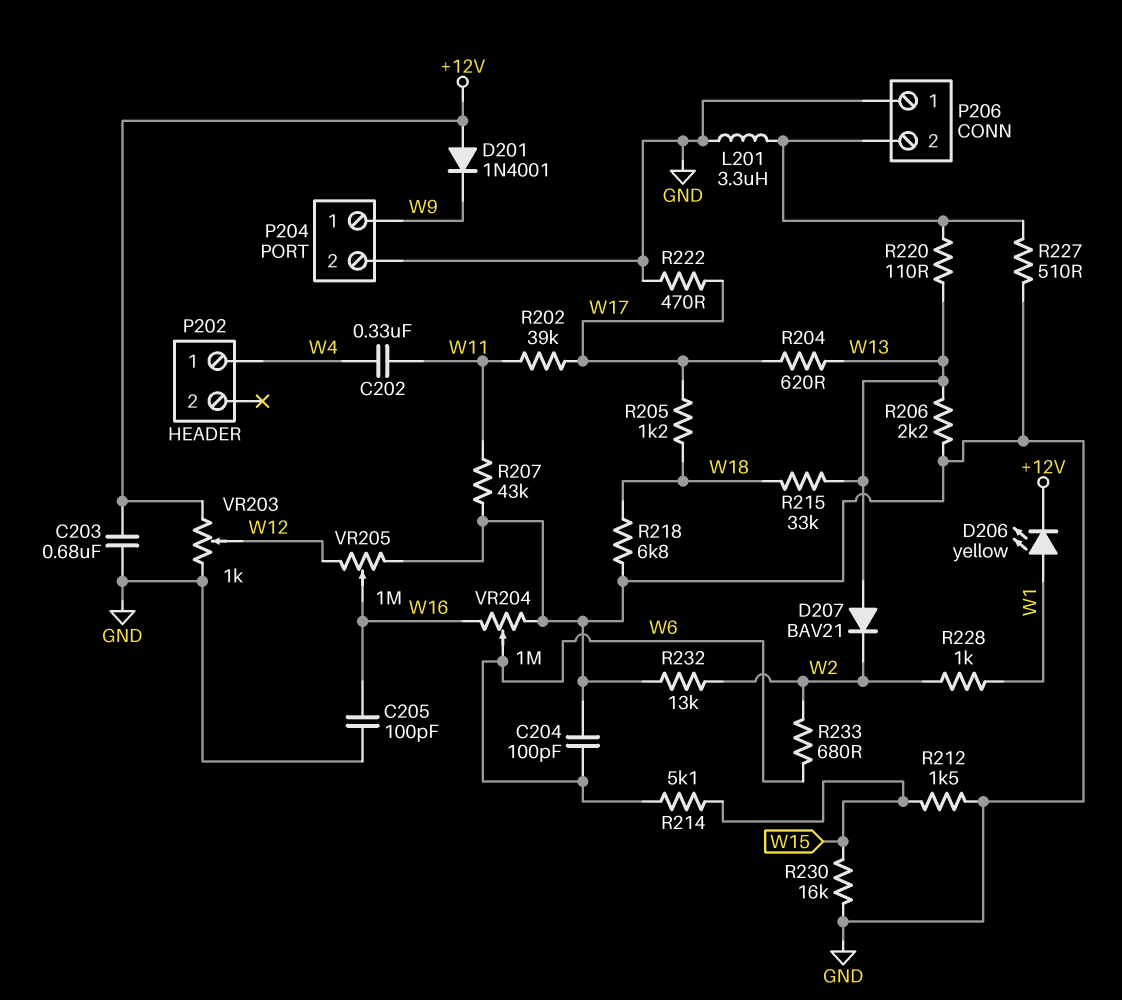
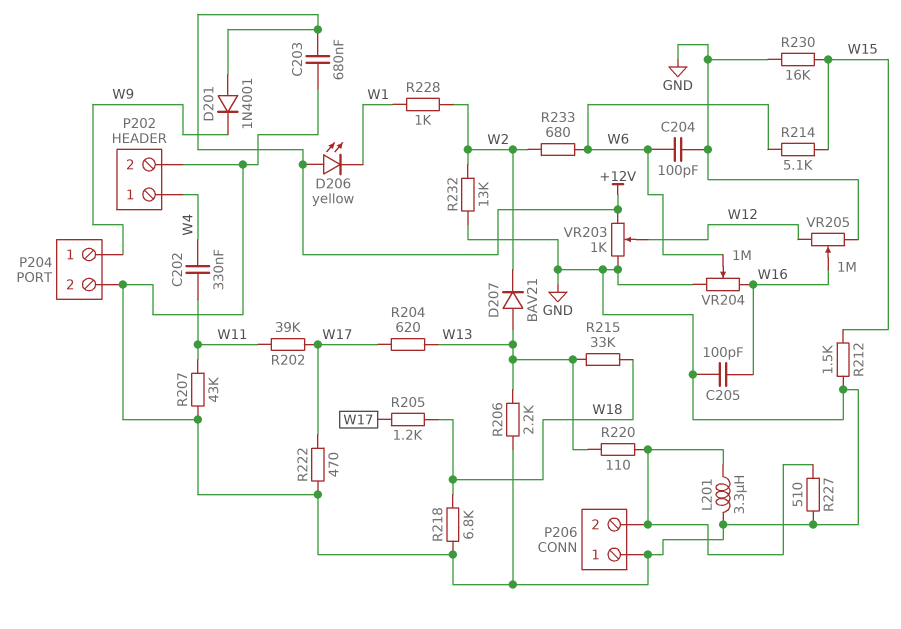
D206: LED yellow (A W1, K +12V) -> LED yellow (A +12V, K W1)
P202 pin 2: none -> GND

